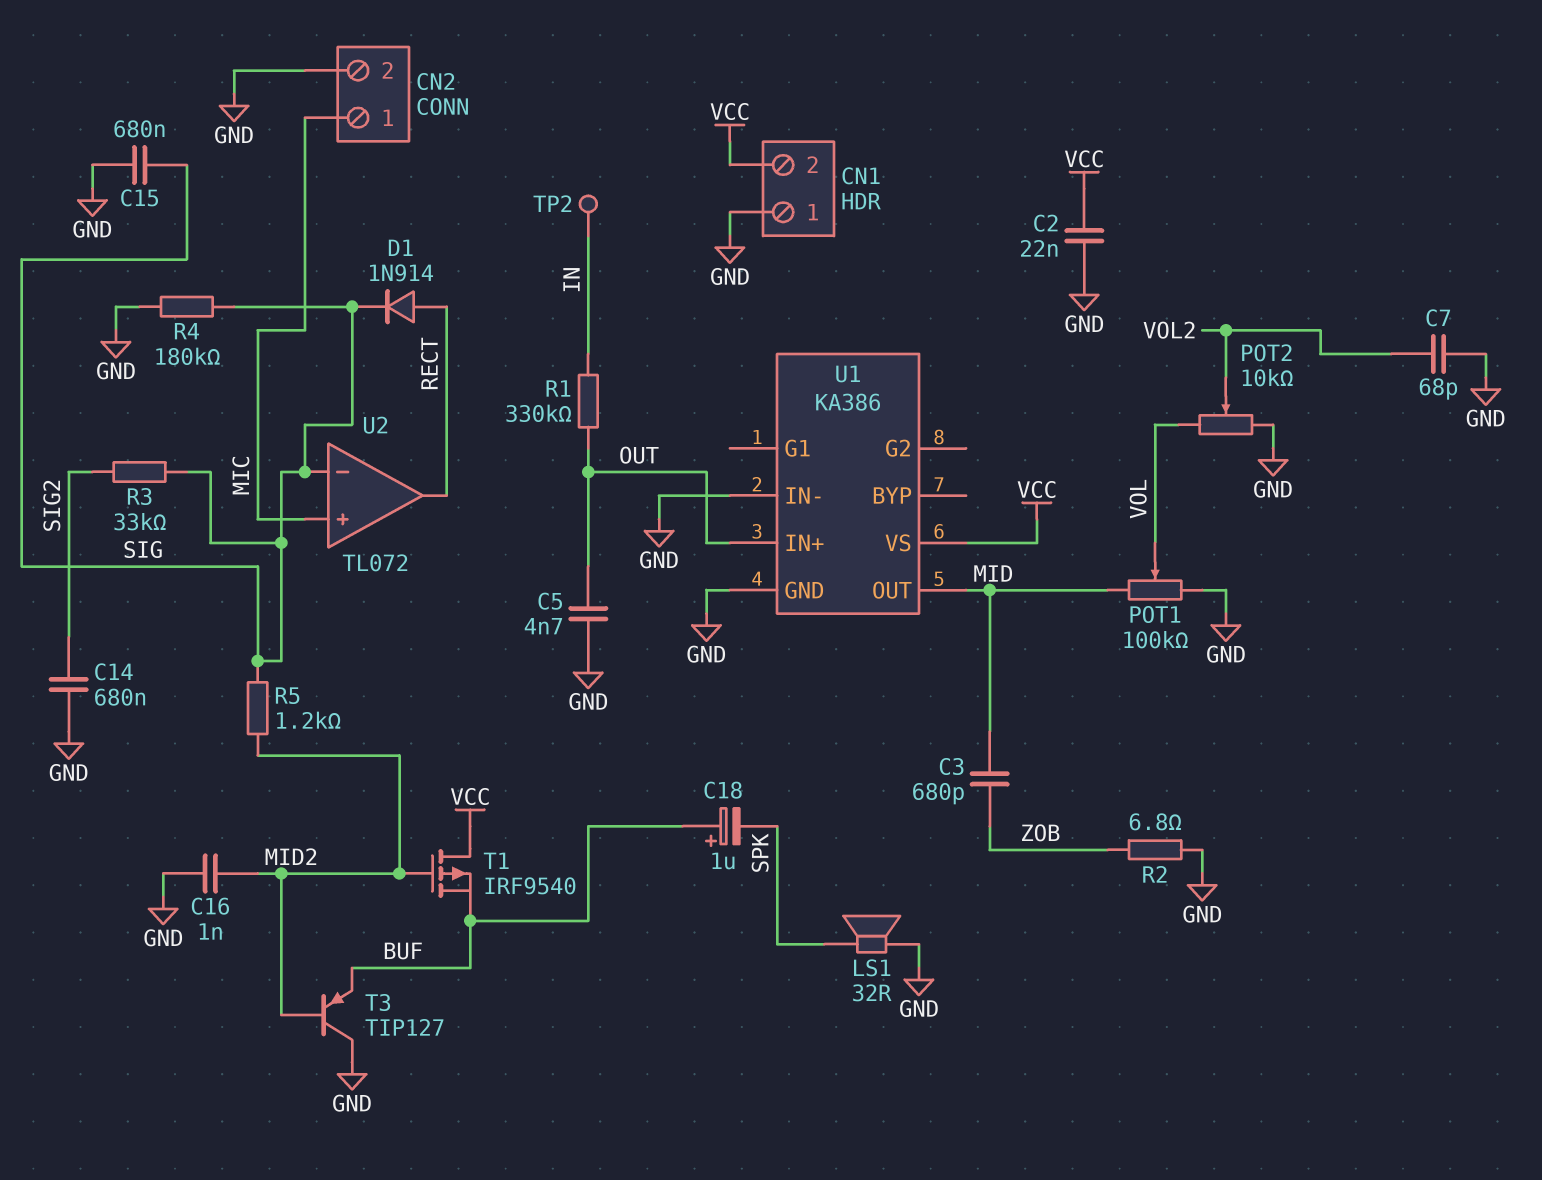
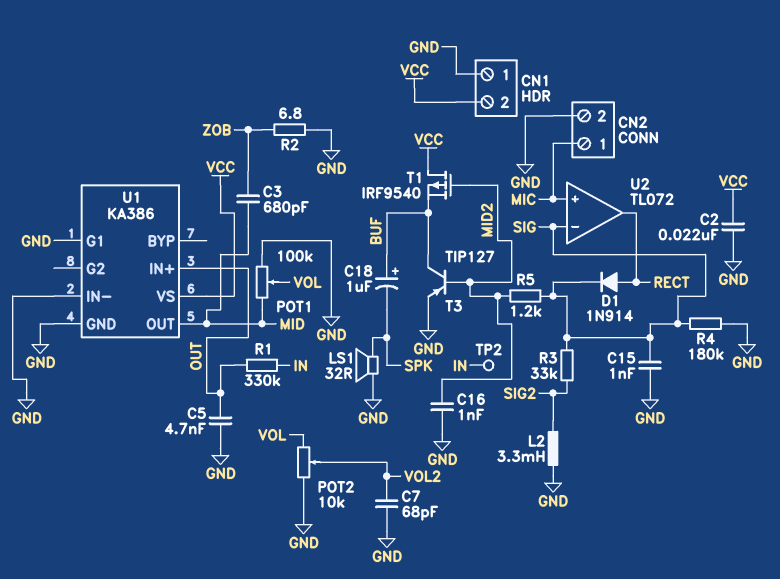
C14: 680nF (GND, SIG2) -> none
C15: 680nF (GND, SIG) -> 1nF (GND, SIG)
L2: none -> 3.3mH (GND, SIG2)
T3: PNP TIP127 (B MID2, C GND, E BUF) -> PNP TIP127 (B MID2, C BUF, E GND)
U1 pin G1: none -> GND

